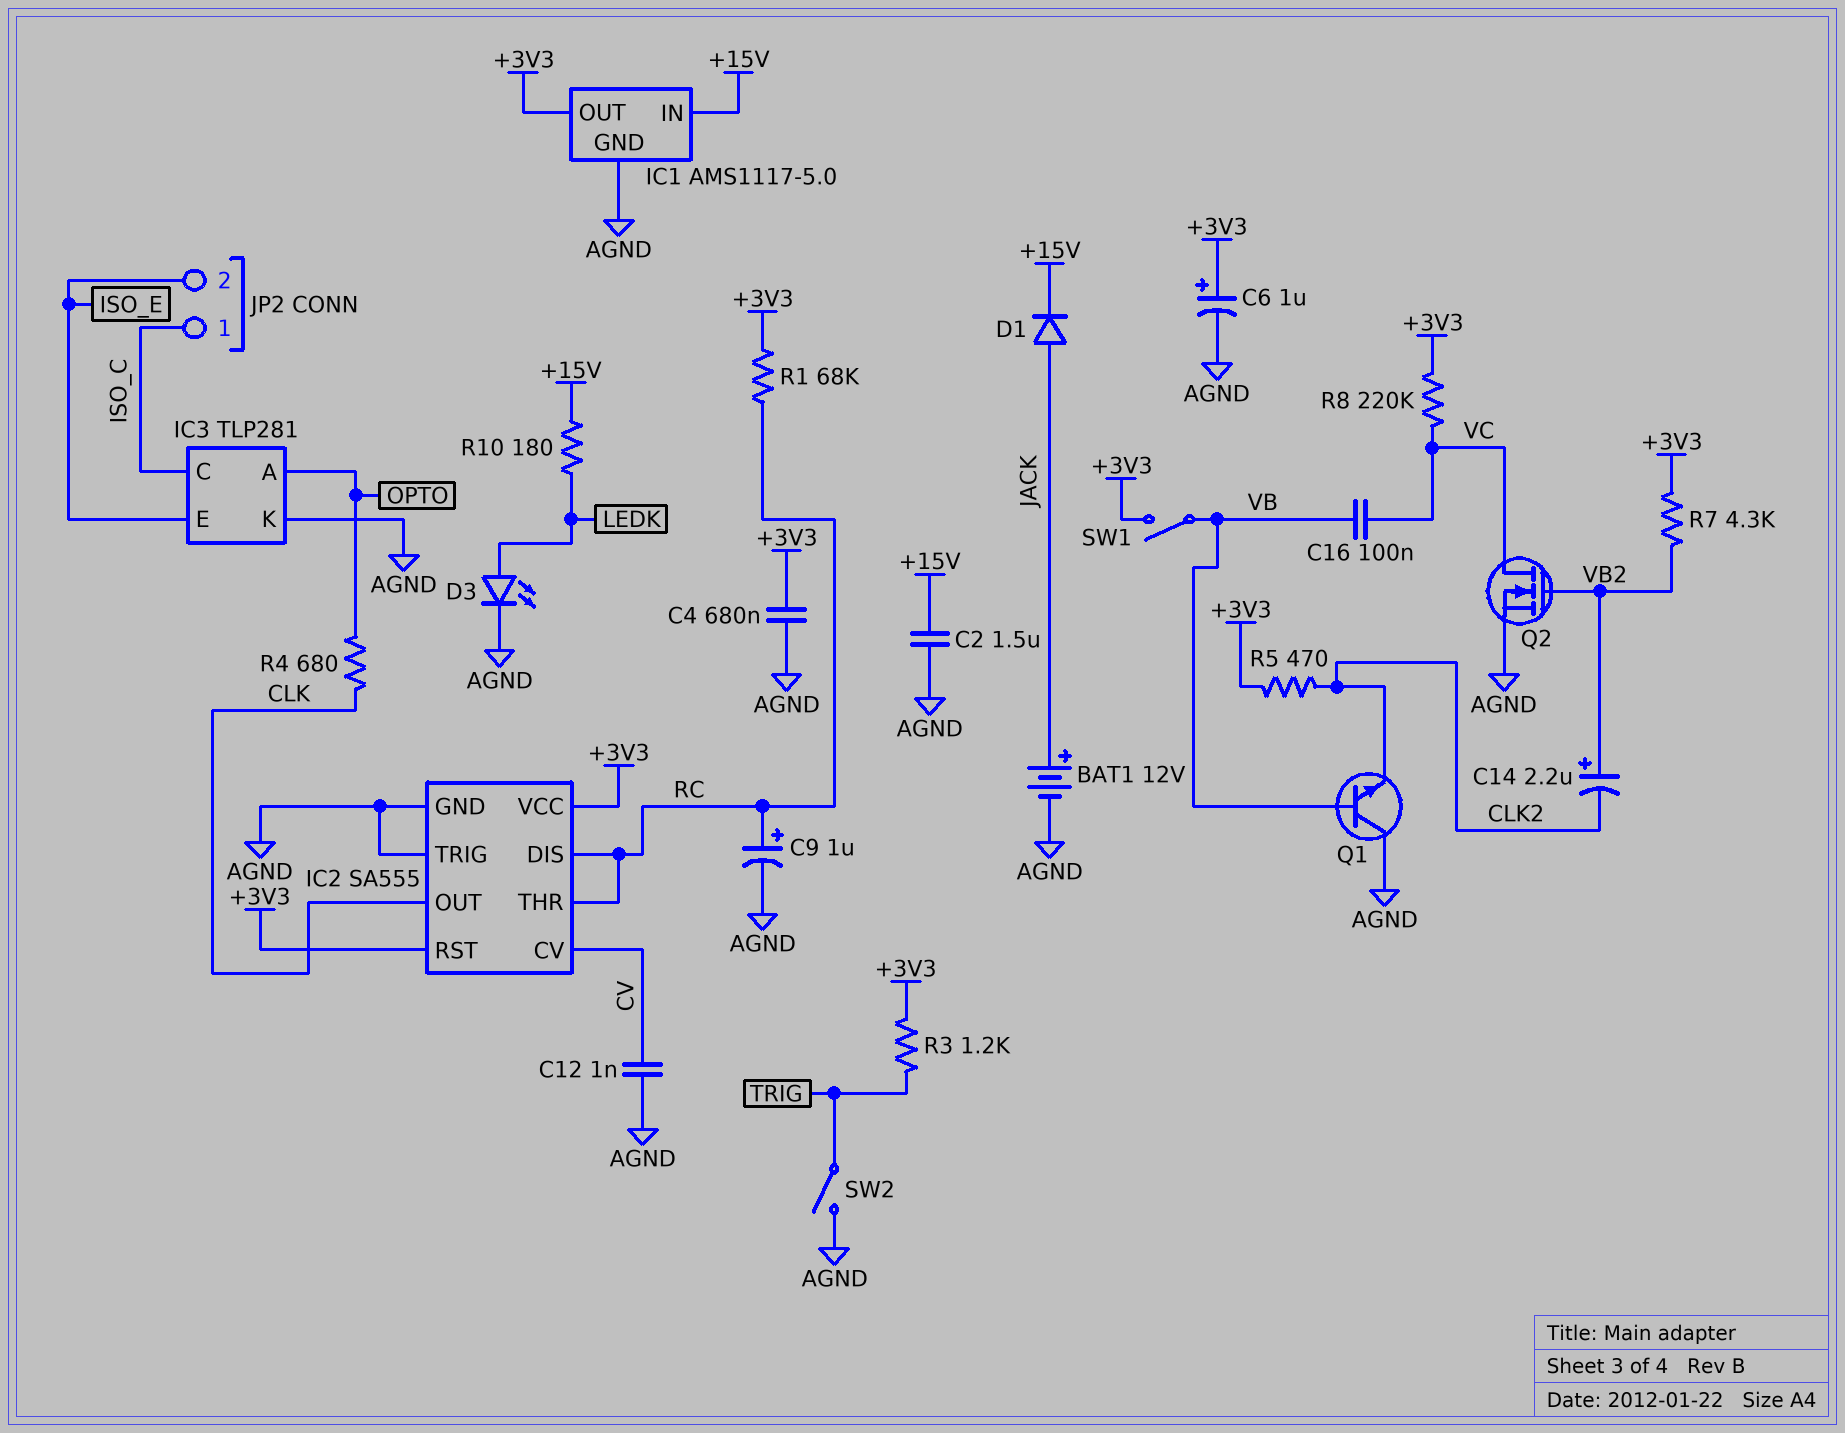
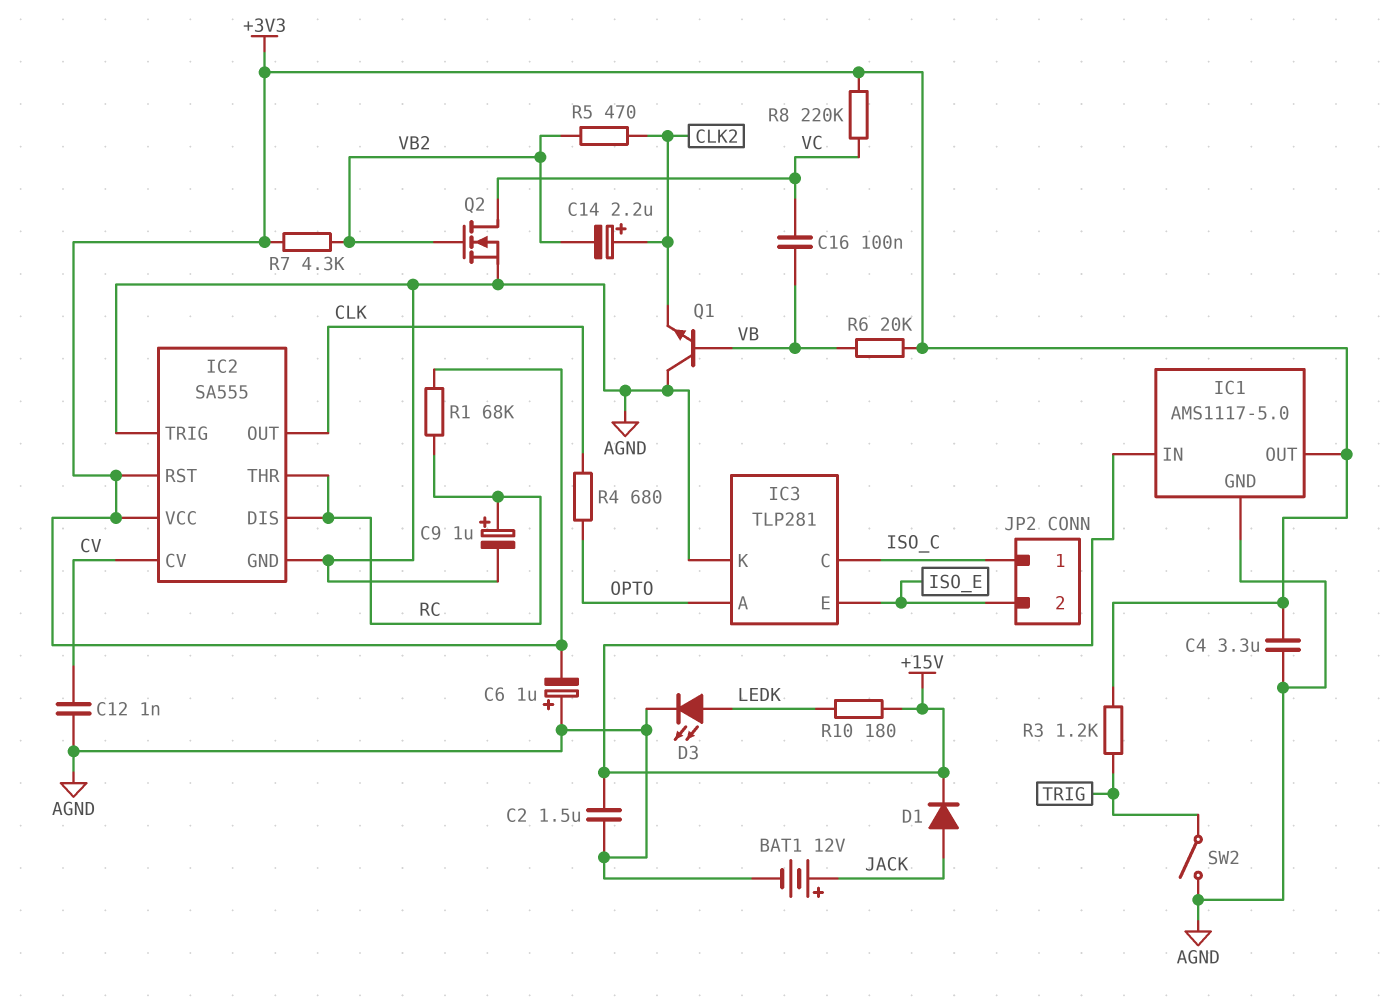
C4: 680nF (+3V3, AGND) -> 3.3uF (+3V3, AGND)
C6: 1uF (plus +3V3, minus AGND) -> 1uF (plus AGND, minus +3V3)
C14: 2.2uF (plus VB2, minus CLK2) -> 2.2uF (plus CLK2, minus VB2)
R5: 470 (+3V3, CLK2) -> 470 (CLK2, VB2)
R6: none -> 20k (+3V3, VB)
SW1: switch (+3V3, VB) -> none

